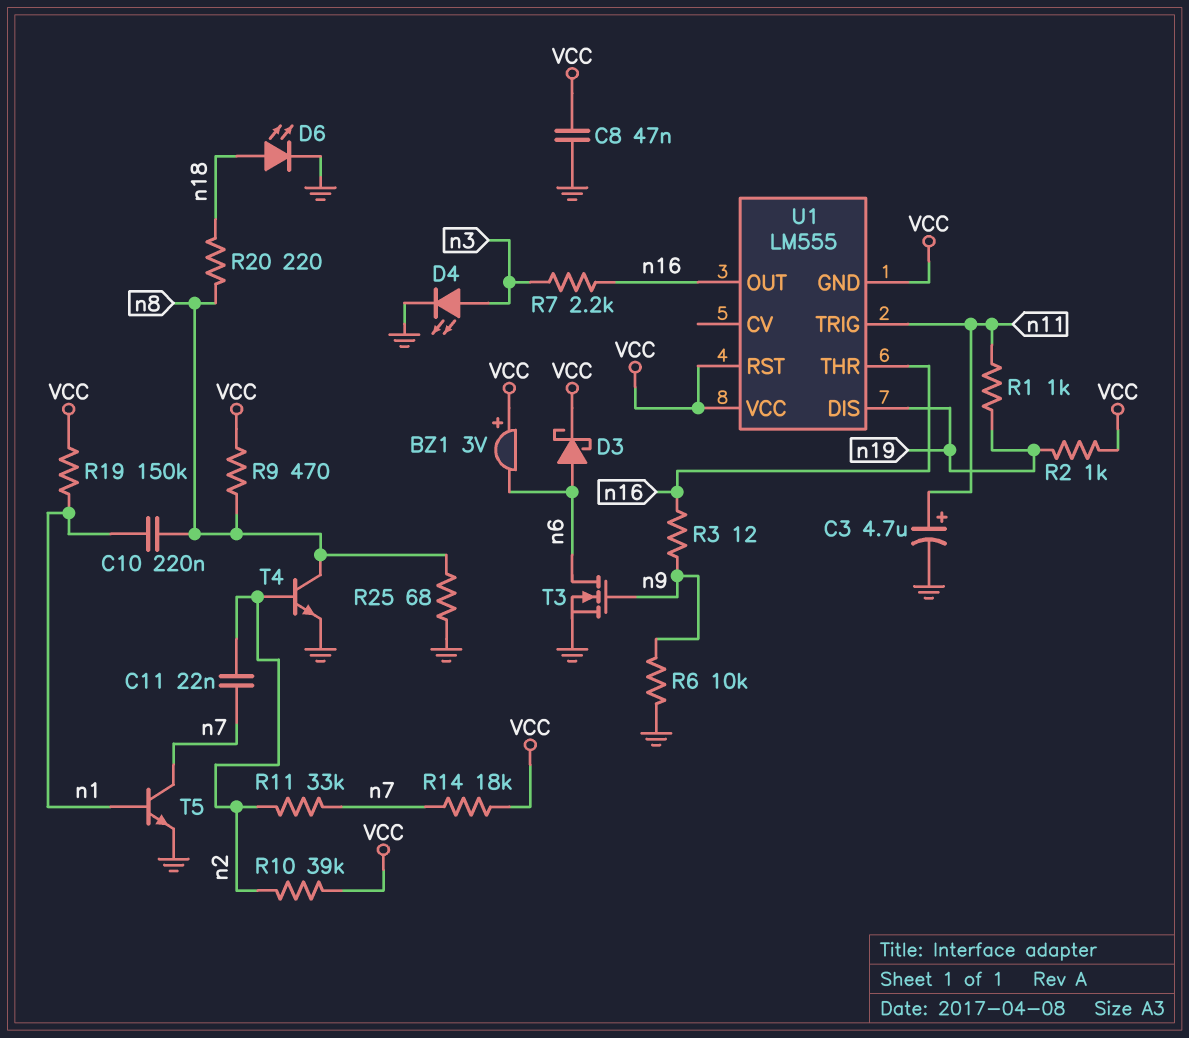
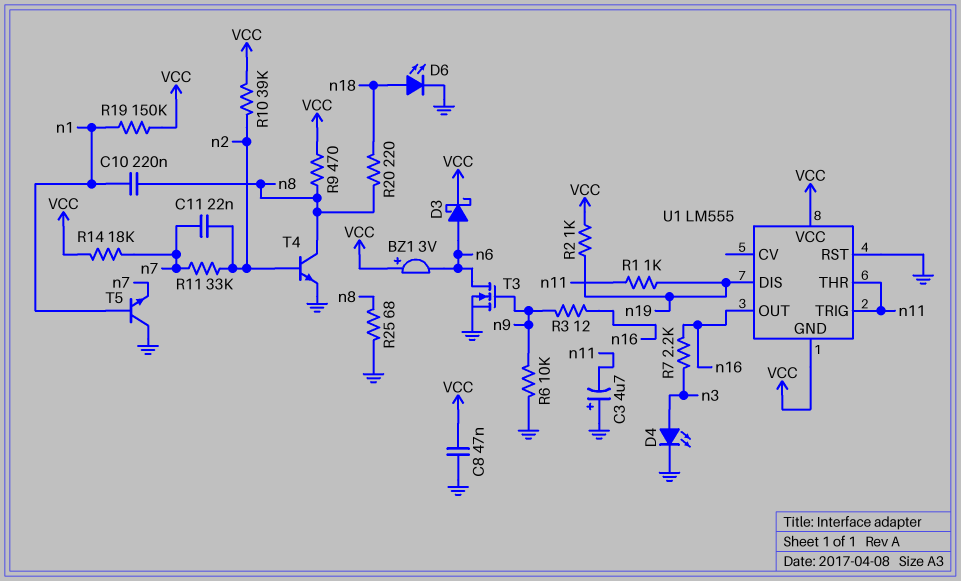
C3: 4.7uF (plus n11, minus GND) -> 4.7uF (plus GND, minus n11)
T5: NPN (B n1, C n7, E GND) -> NPN (B n1, C GND, E n7)
U1 pin RST: VCC -> GND
U1 pin THR: n16 -> n11

